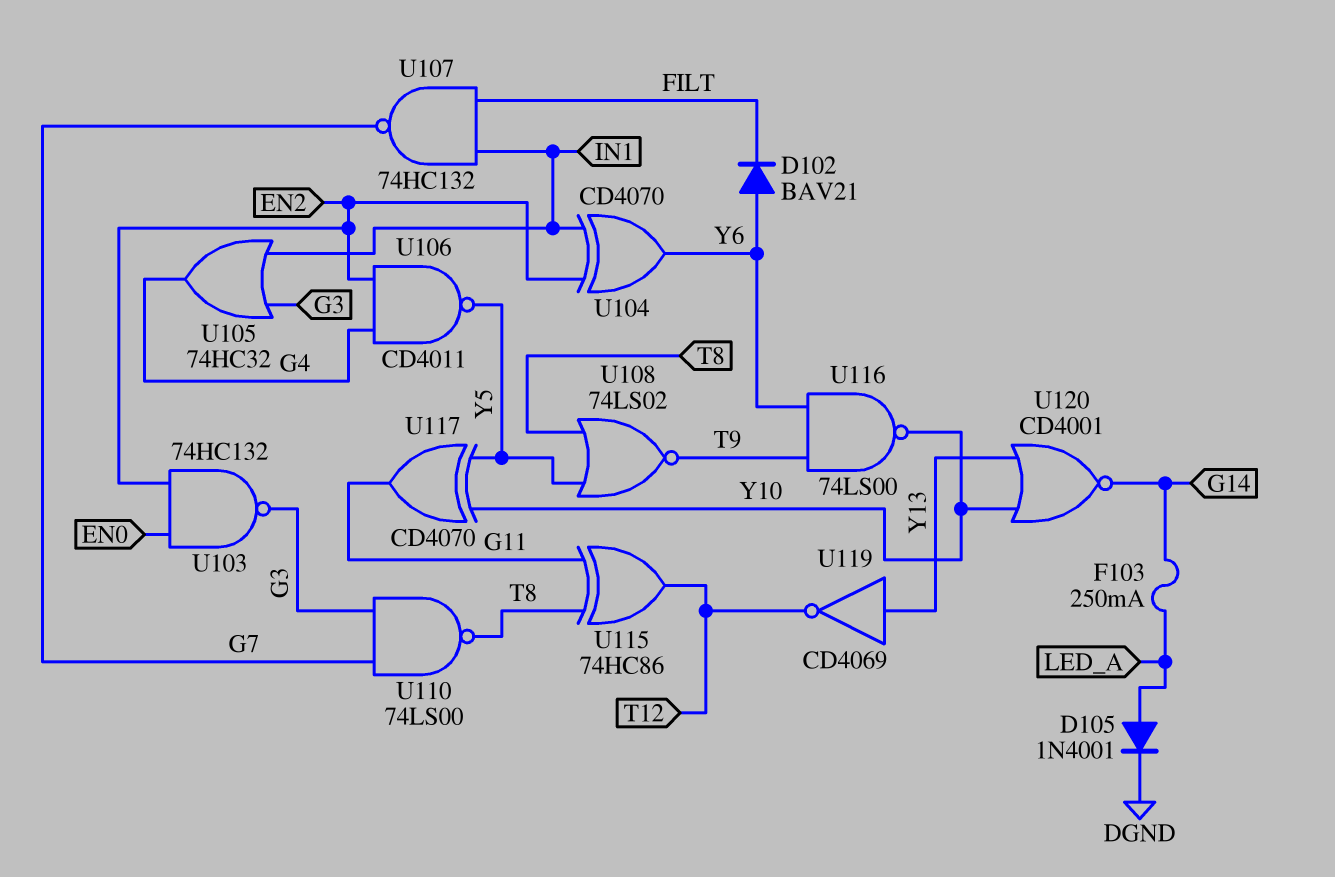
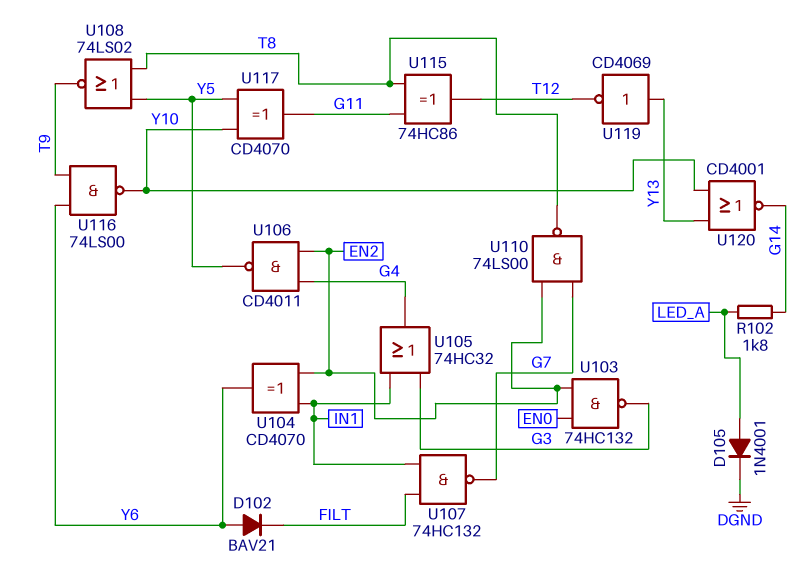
F103: 250mA (G14, LED_A) -> none
R102: none -> 1.8k (G14, LED_A)
U110: NAND 74LS00 (in G3, in G7, out T8) -> NAND 74LS00 (in EN2, in G7, out T8)

